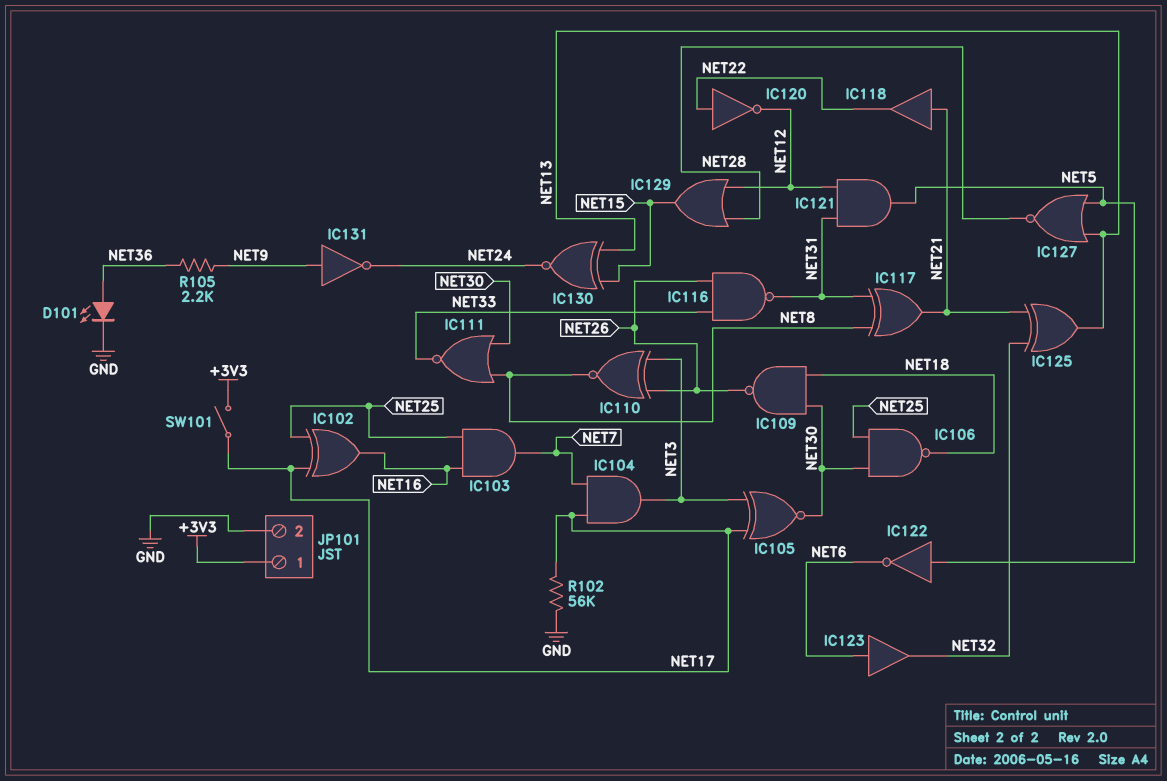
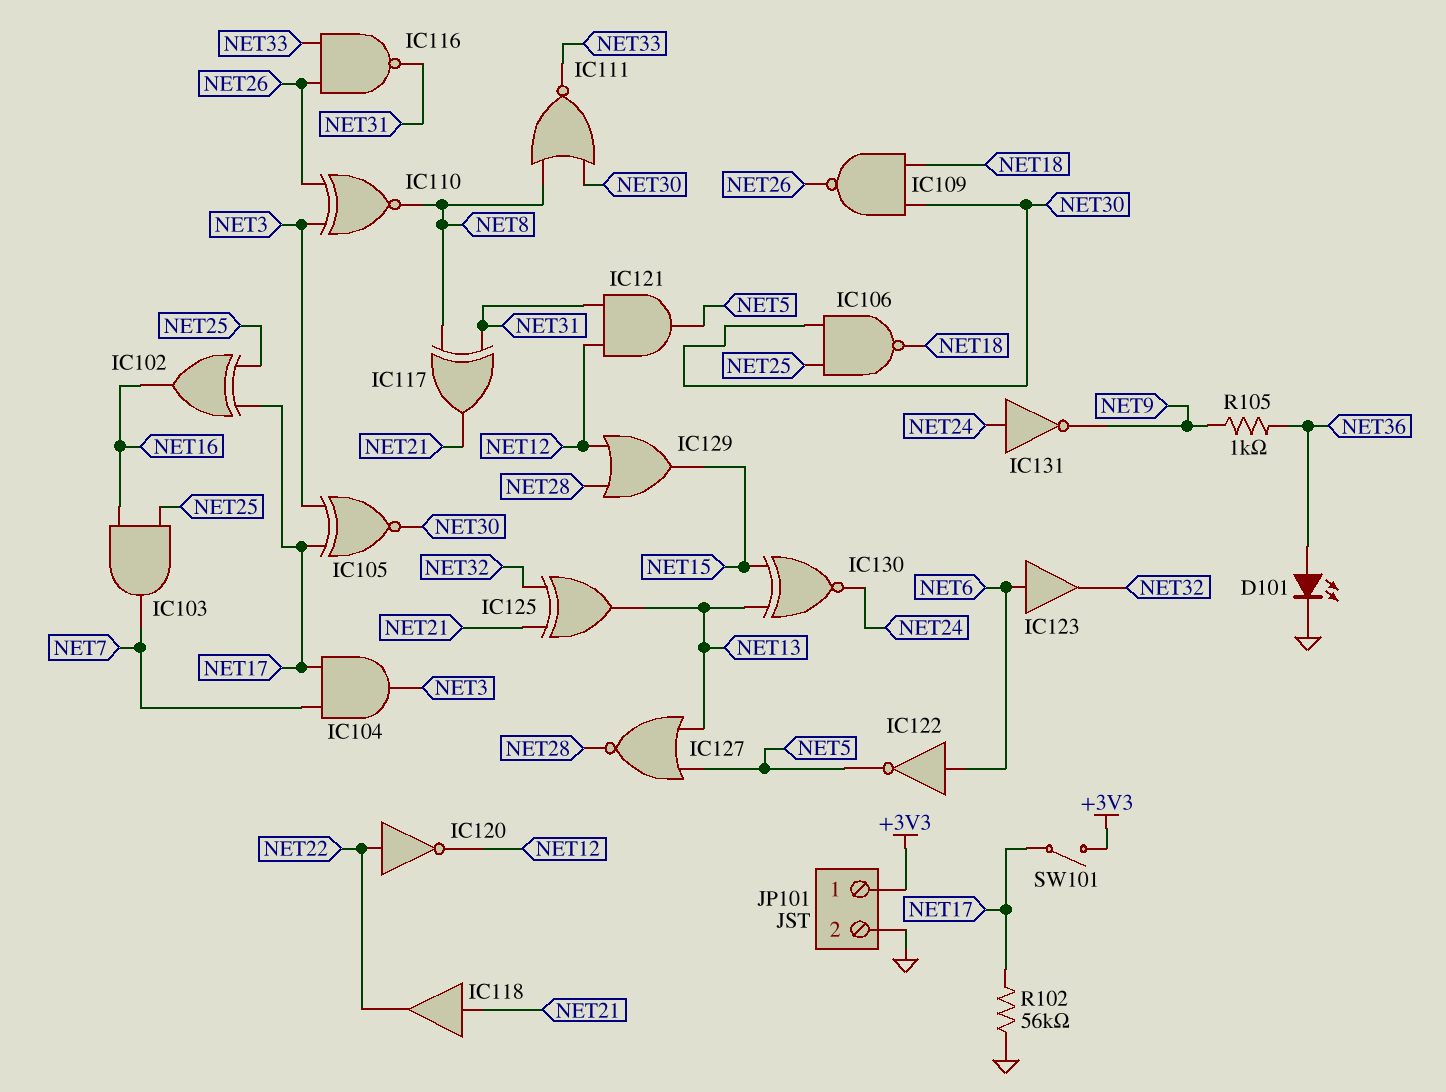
IC122: NOT (in NET5, out NET6) -> NOT (in NET6, out NET5)
IC131: NOT (in NET9, out NET24) -> NOT (in NET24, out NET9)
R105: 2.2k (NET9, NET36) -> 1k (NET9, NET36)

